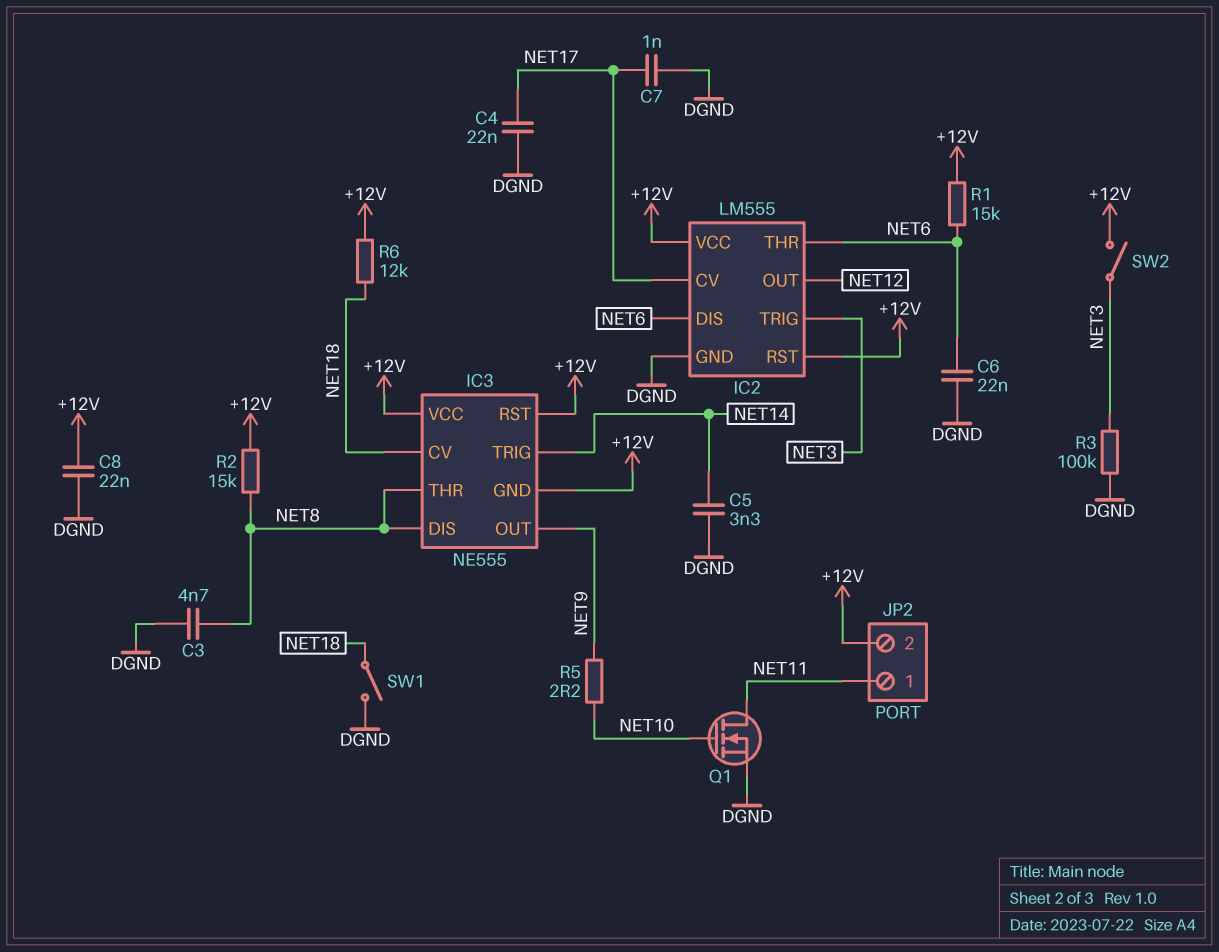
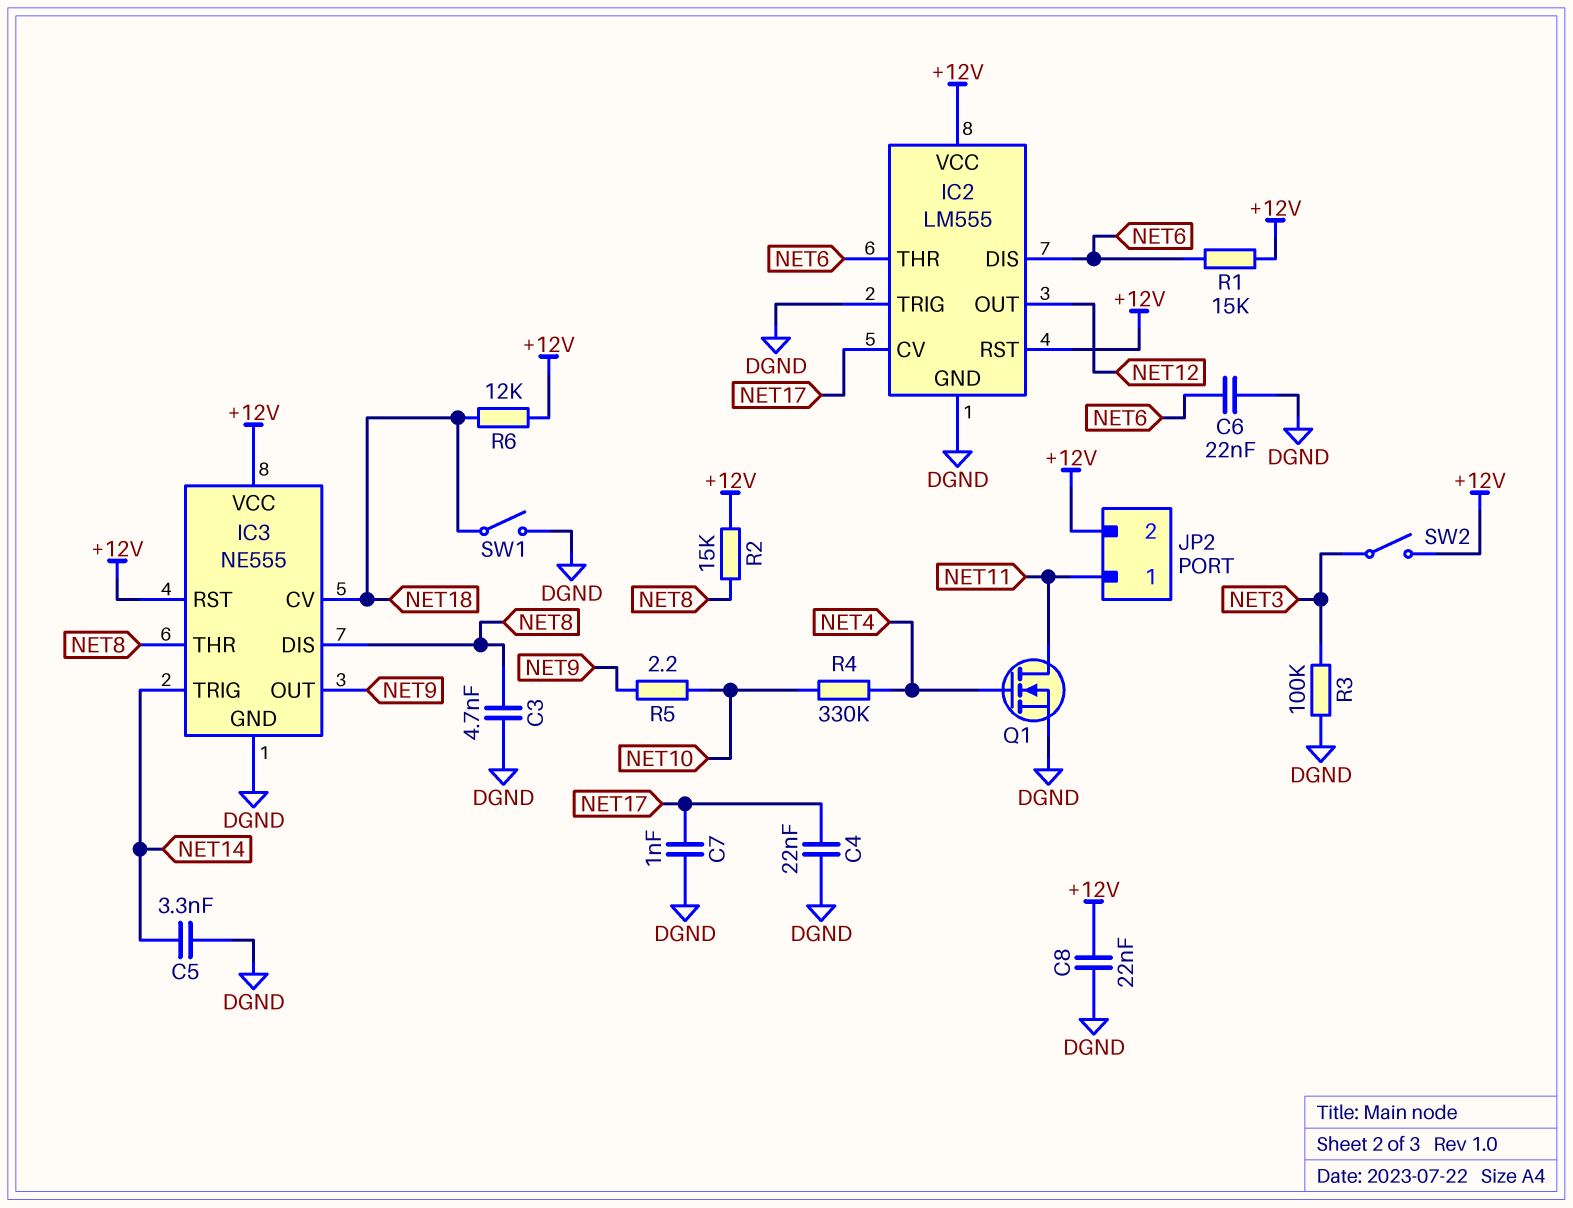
IC2 pin TRIG: NET3 -> DGND
IC3 pin GND: +12V -> DGND
Q1: NMOS (G NET10, D NET11, S DGND) -> NMOS (G NET4, D NET11, S DGND)
R4: none -> 330k (NET4, NET10)

